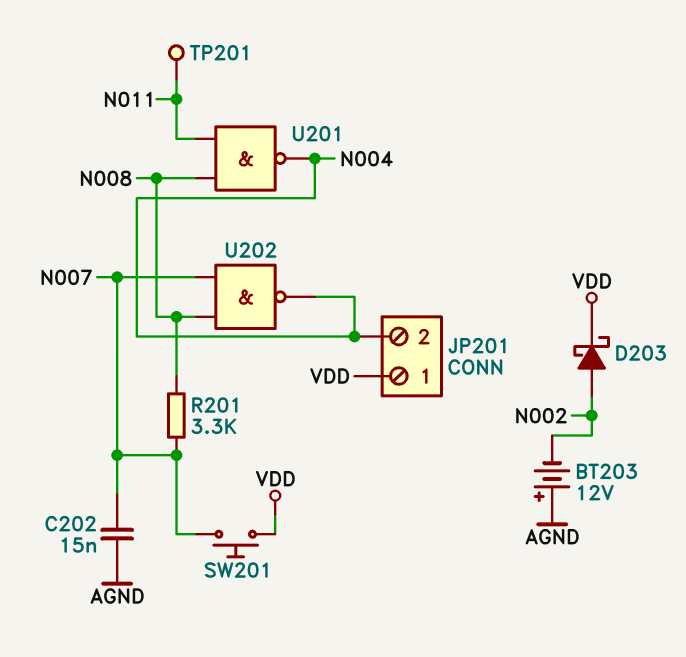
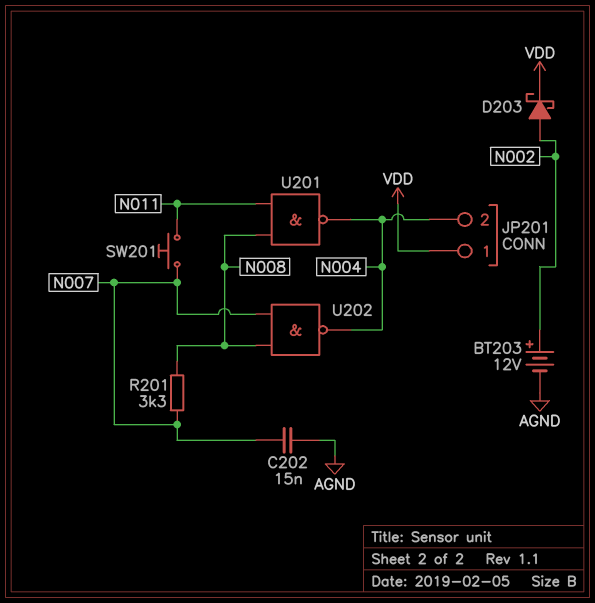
BT203: 12V (plus AGND, minus N002) -> 12V (plus N002, minus AGND)
SW201: button (N007, VDD) -> button (N007, N011)
TP201: test point (N011) -> none

